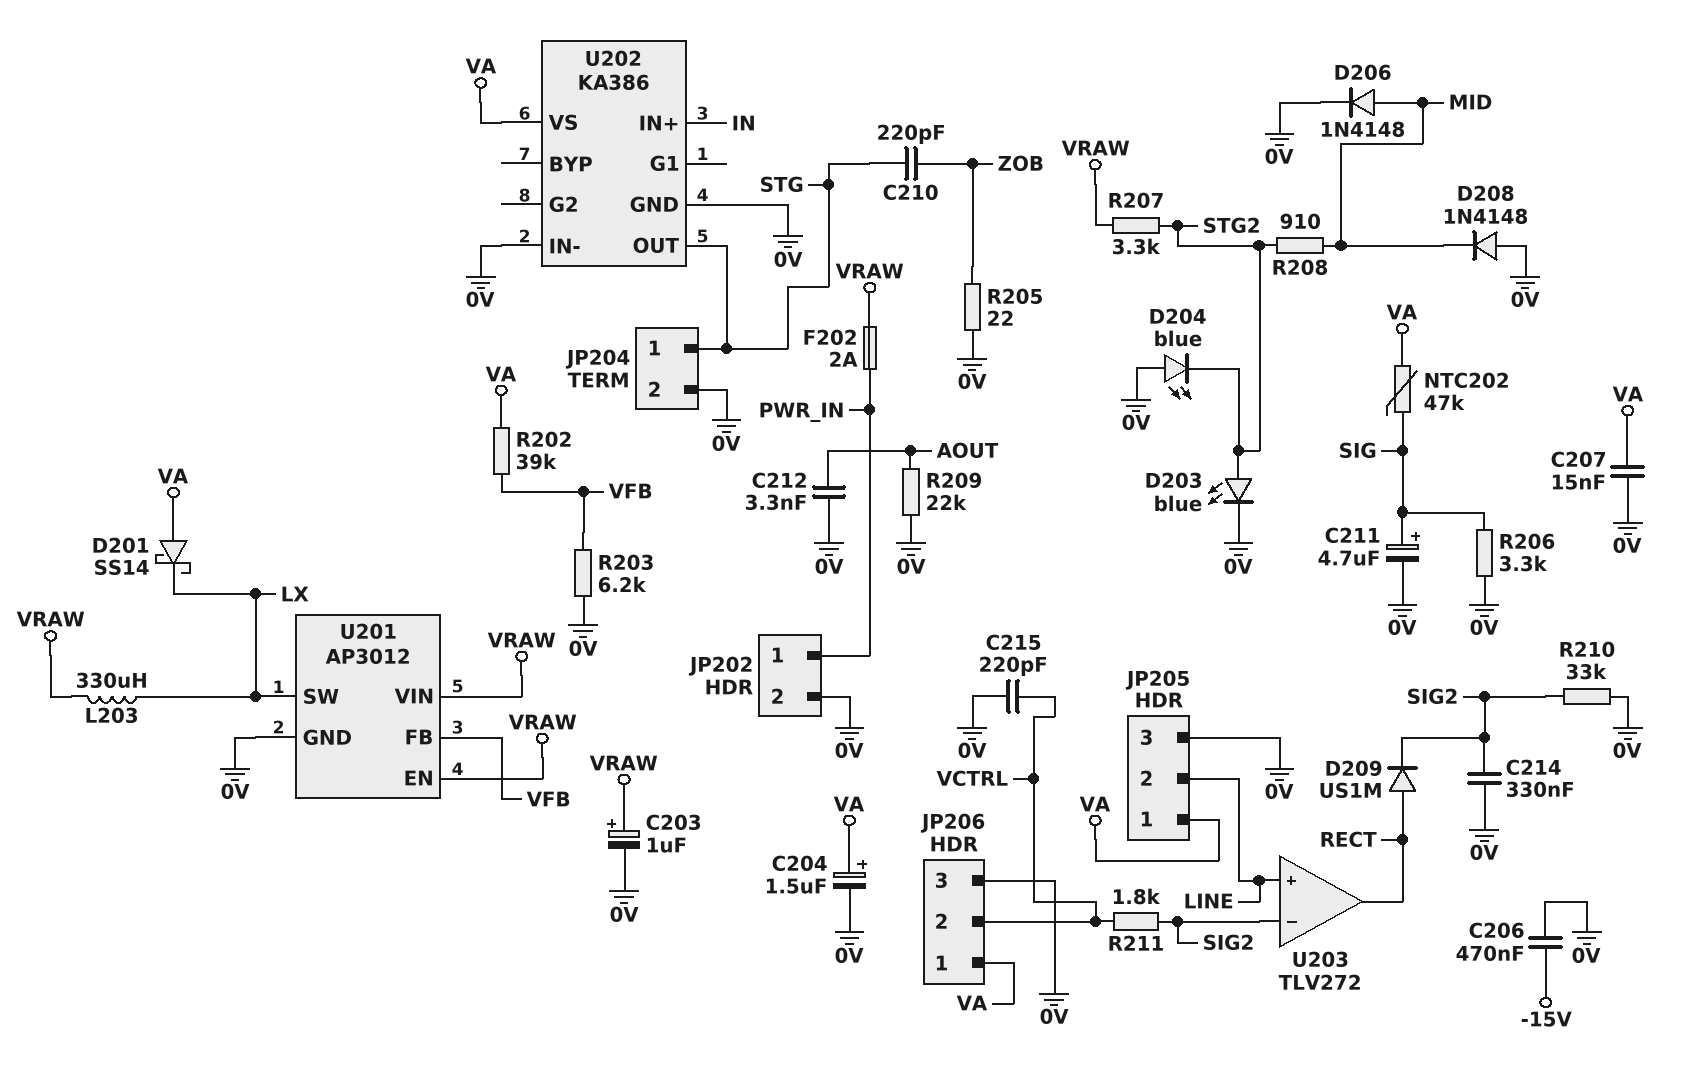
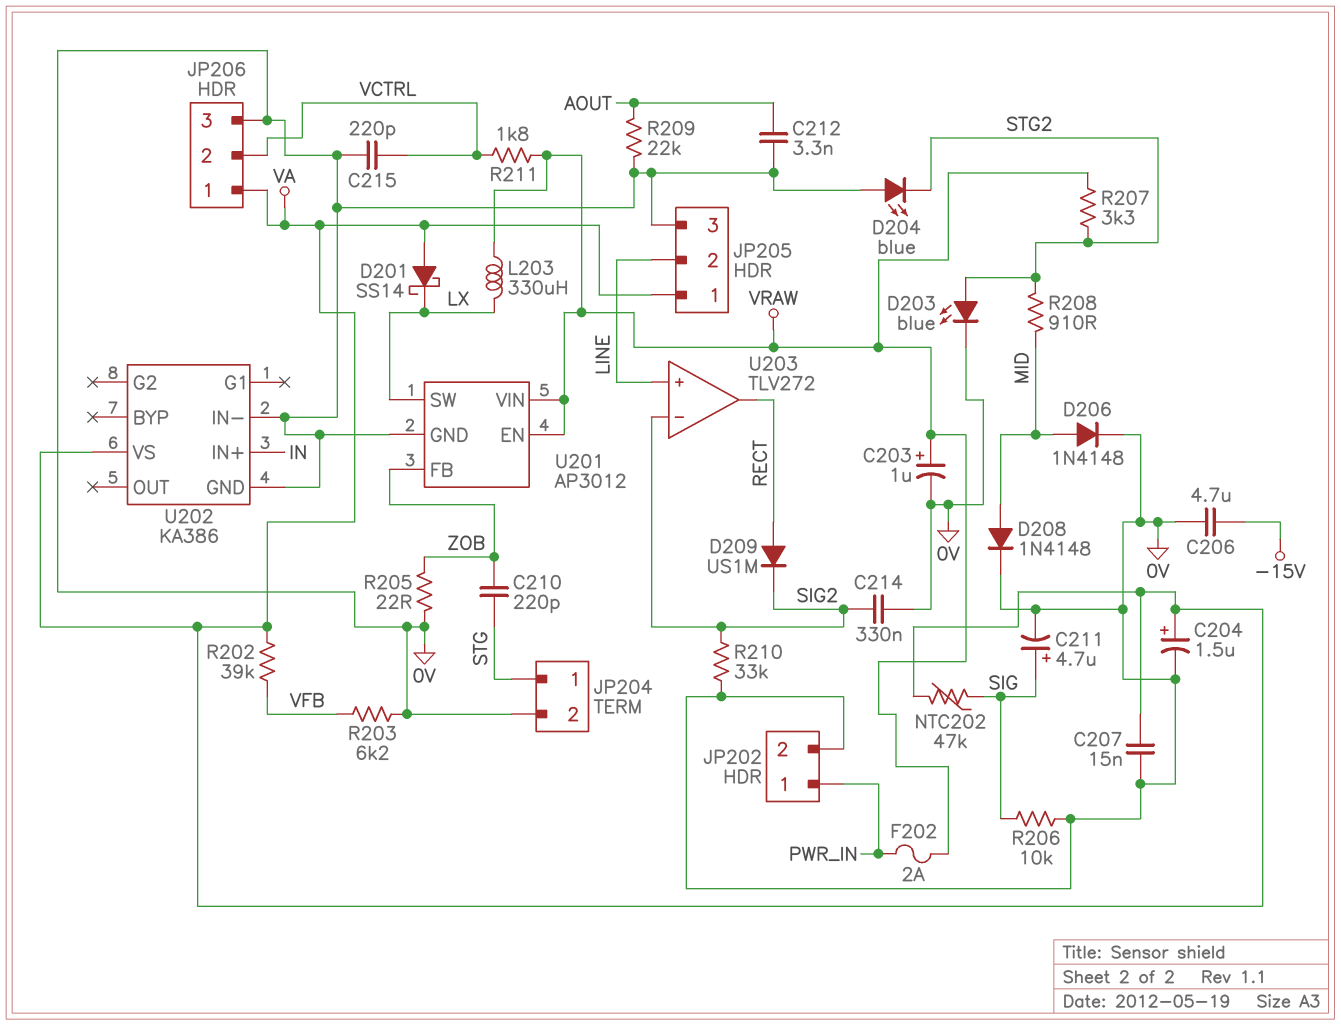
C206: 470nF (-15V, 0V) -> 4.7uF (-15V, 0V)
D208: diode 1N4148 (A 0V, K MID) -> diode 1N4148 (A MID, K 0V)
R206: 3.3k (0V, SIG) -> 10k (0V, SIG)
R211: 1.8k (SIG2, VCTRL) -> 1.8k (VCTRL, VRAW)
U201 pin FB: VFB -> ZOB
U202 pin OUT: STG -> none

